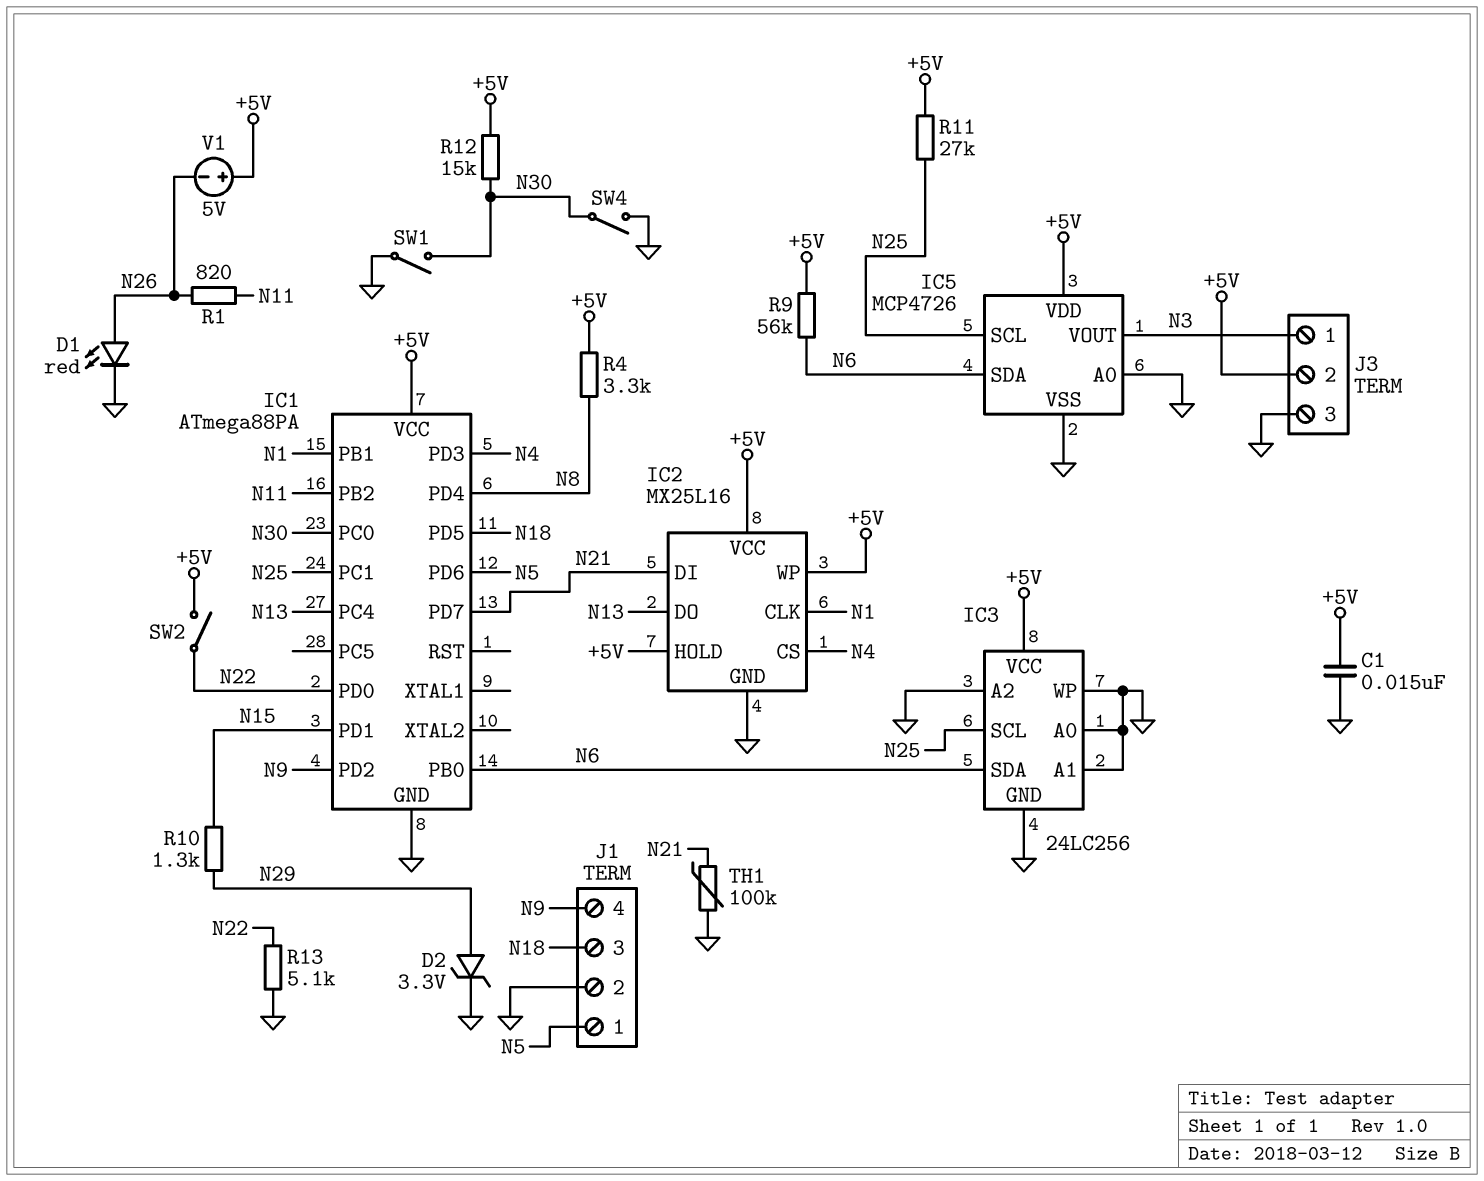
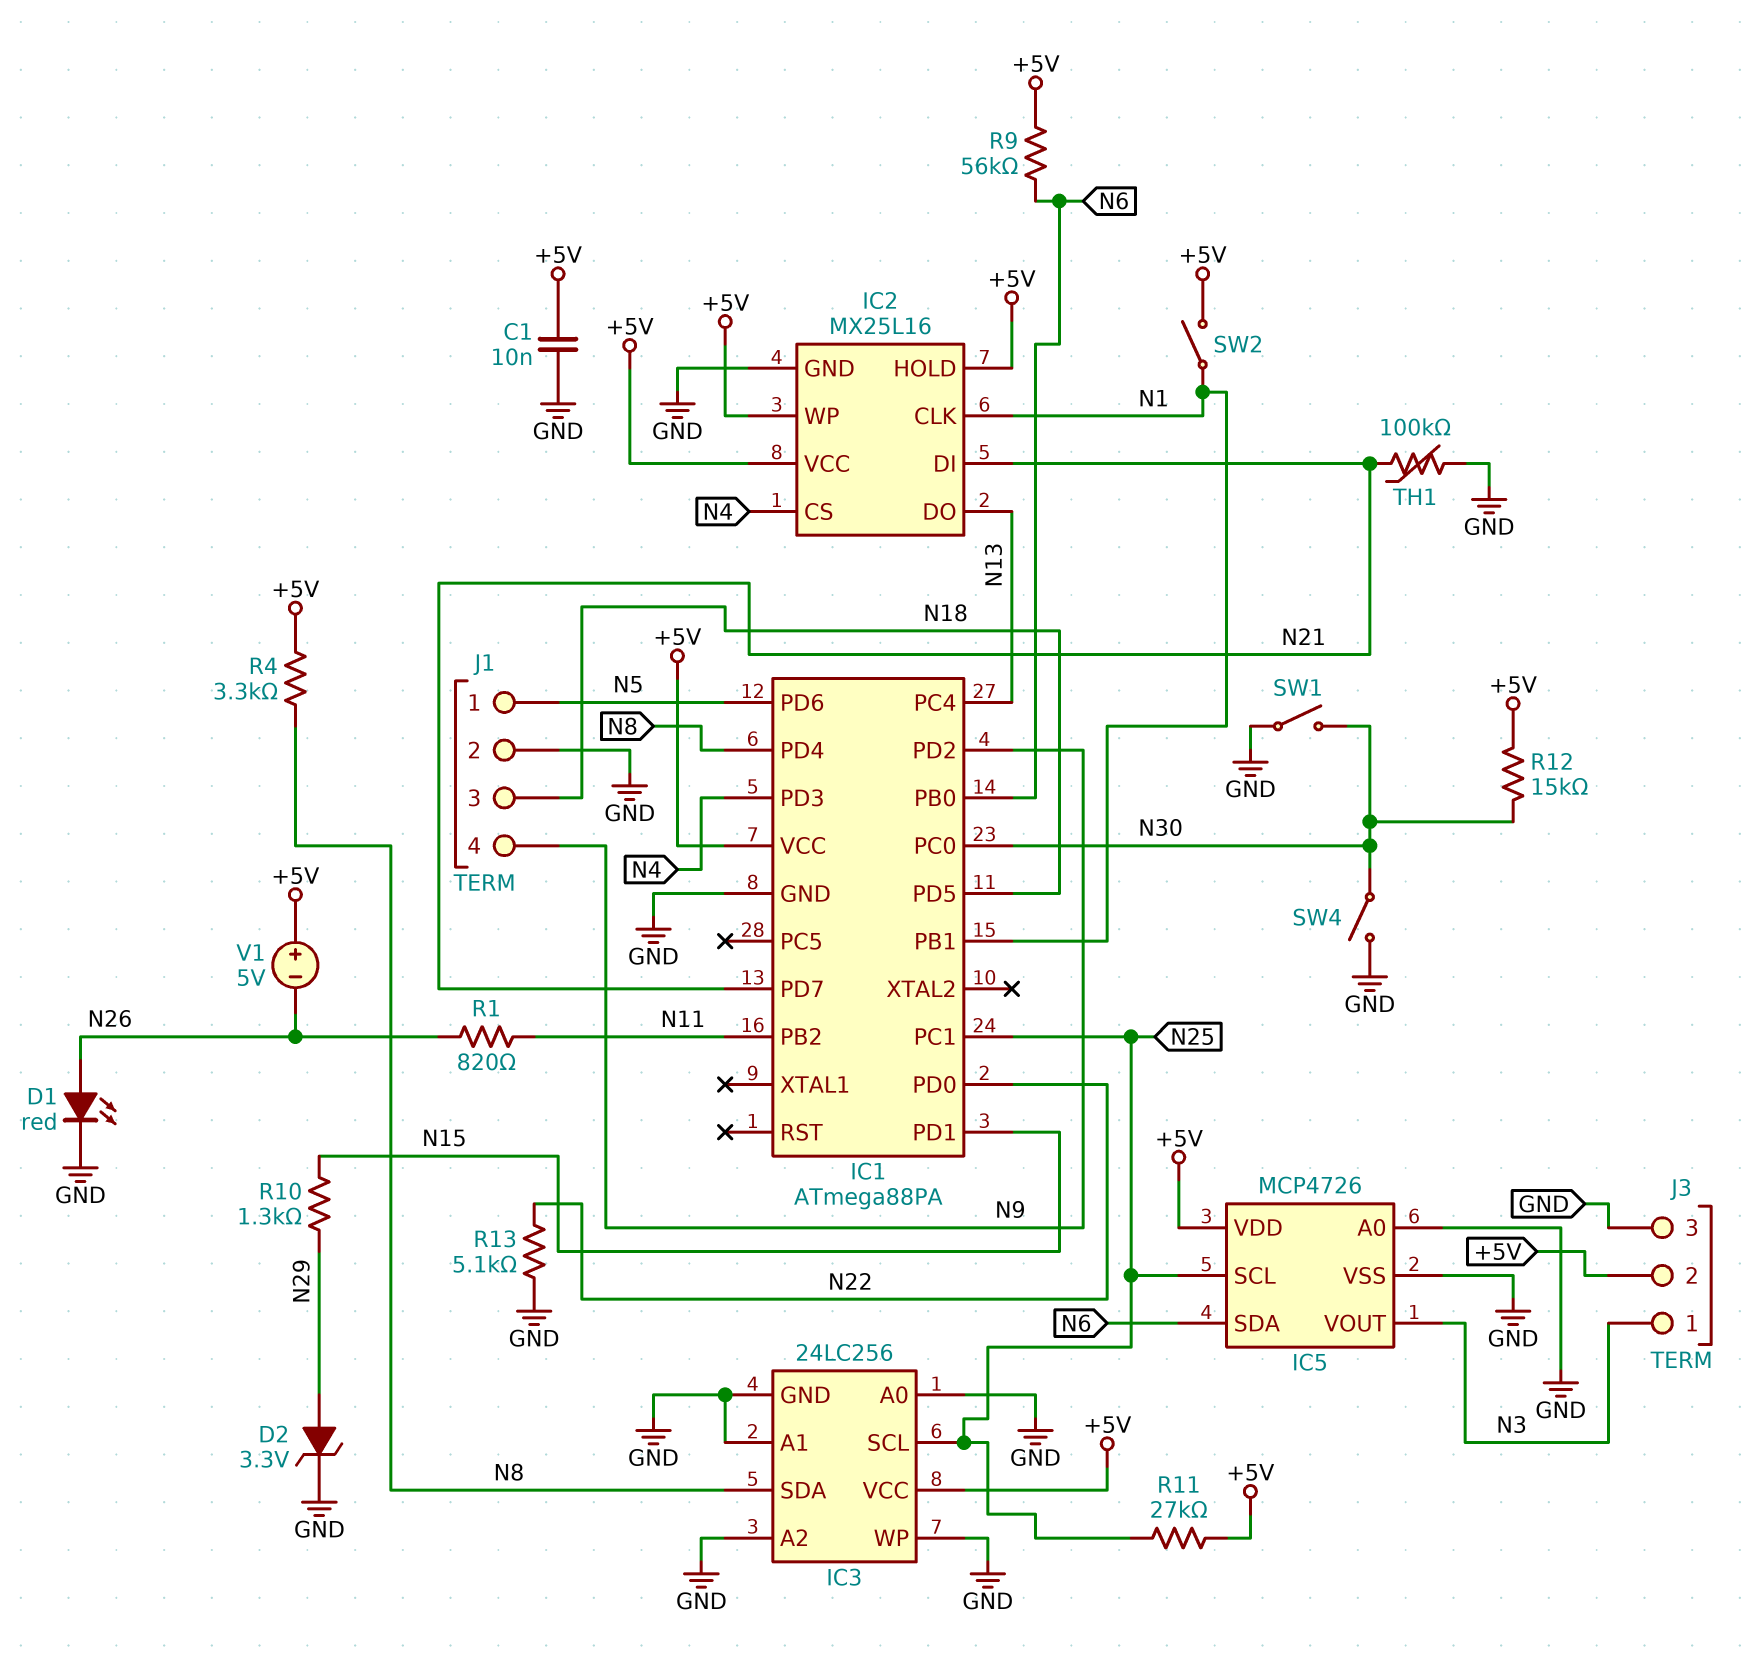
C1: 15nF (+5V, GND) -> 10nF (+5V, GND)
IC3 pin SDA: N6 -> N8
SW2: switch (+5V, N22) -> switch (+5V, N1)

